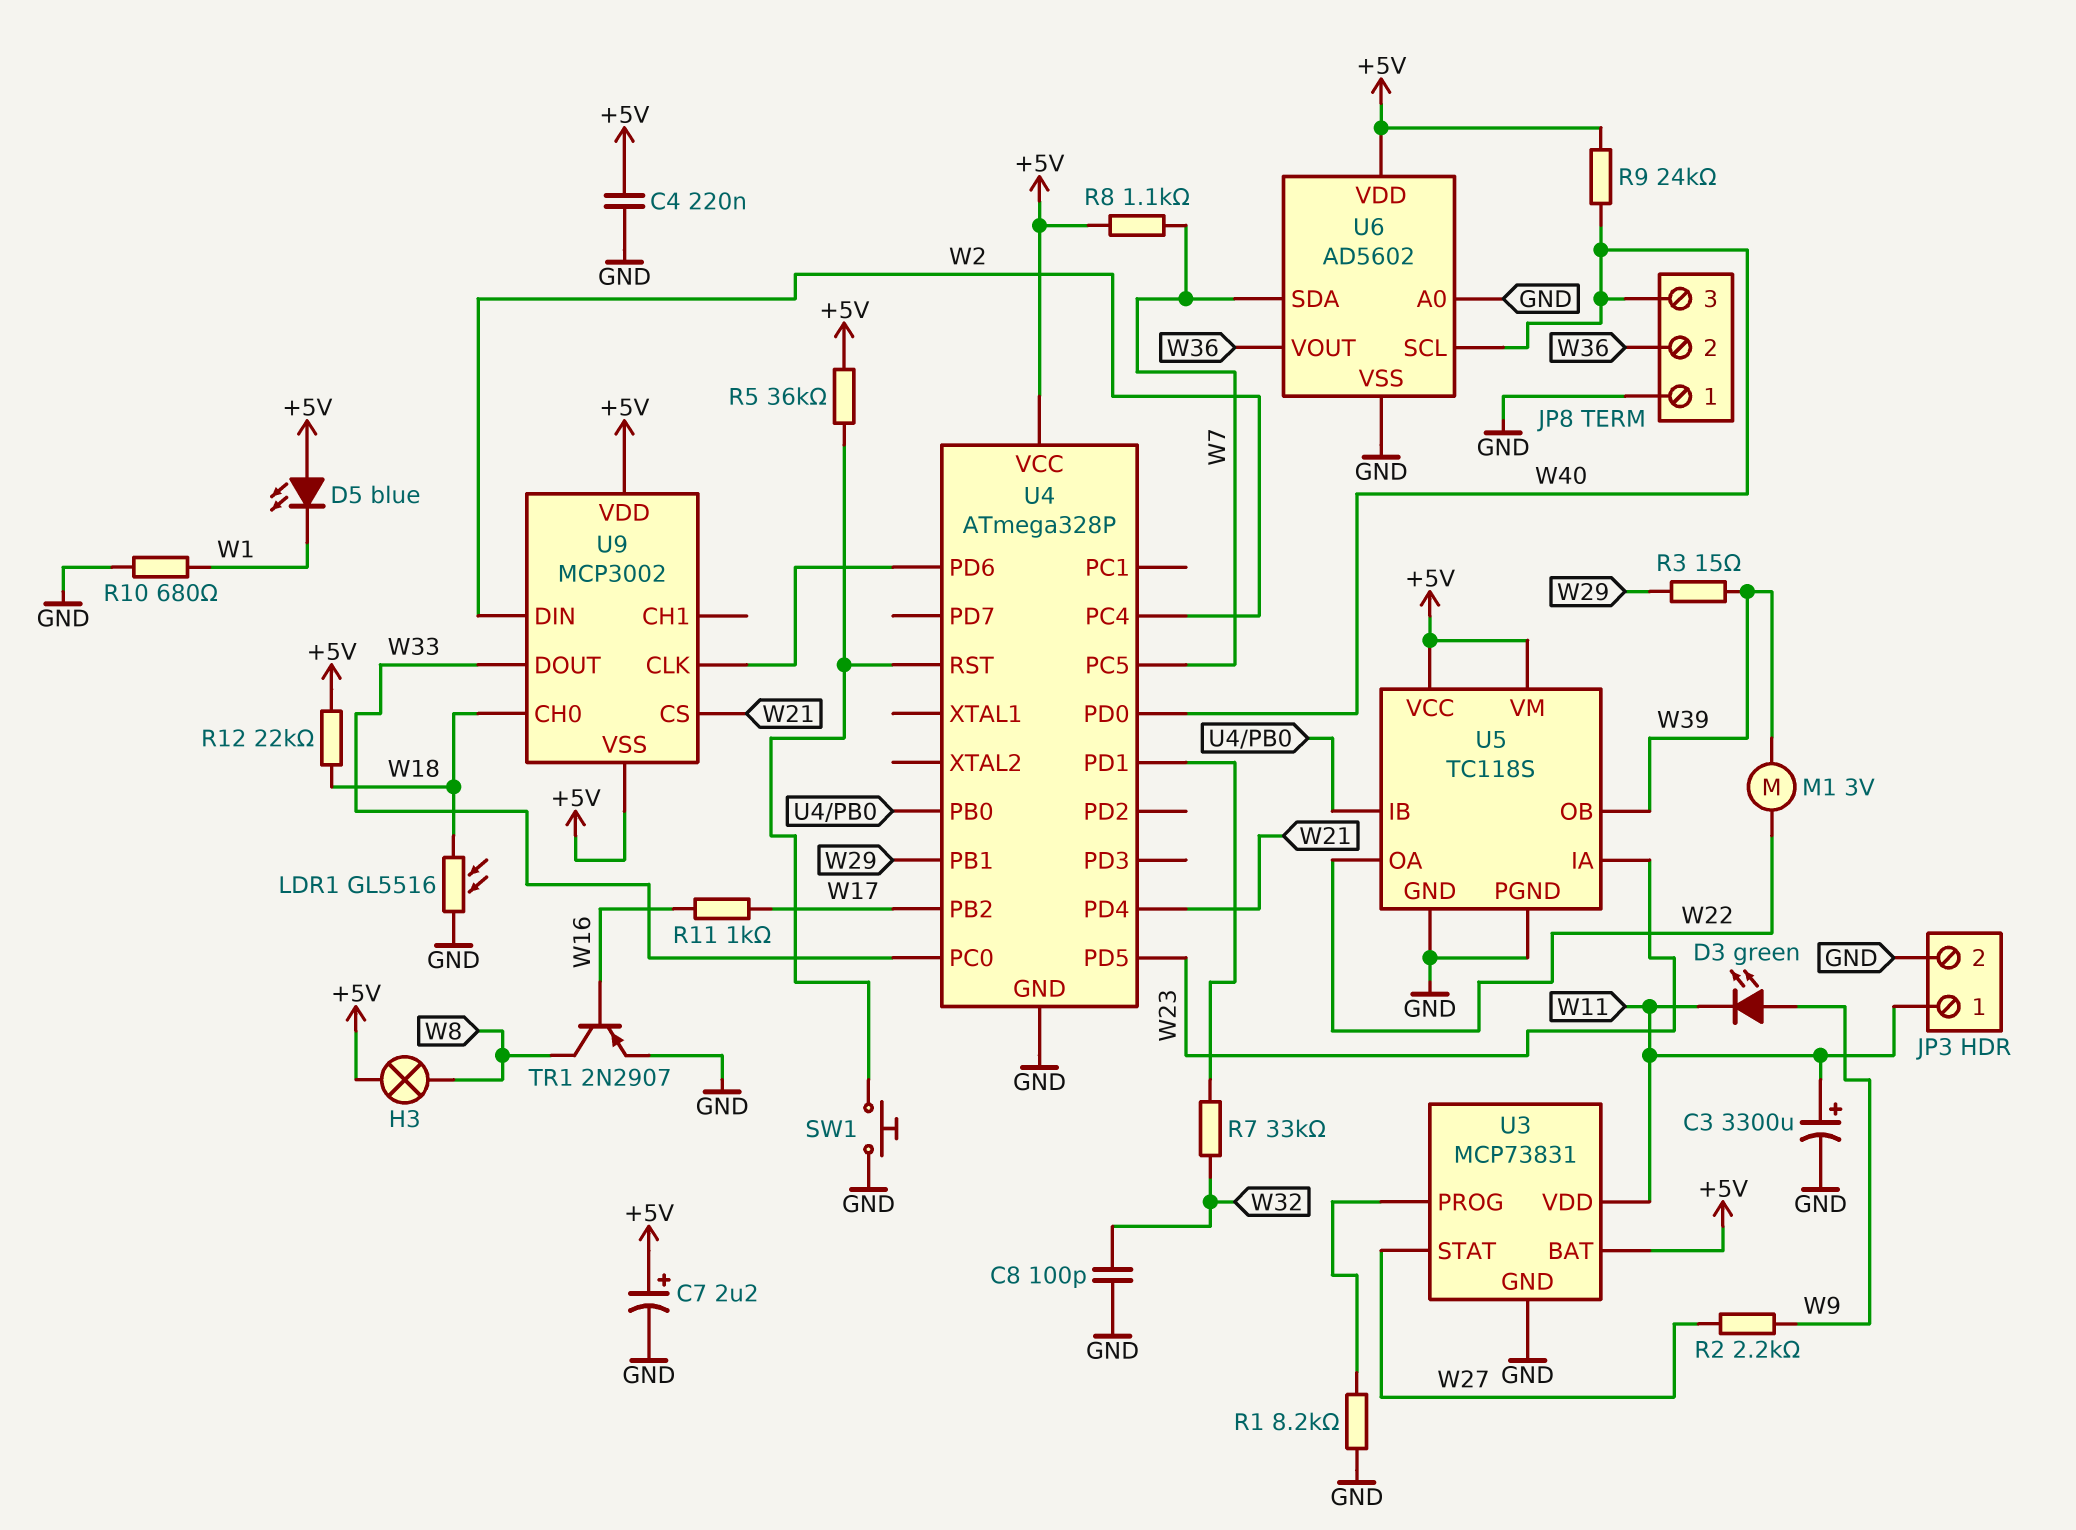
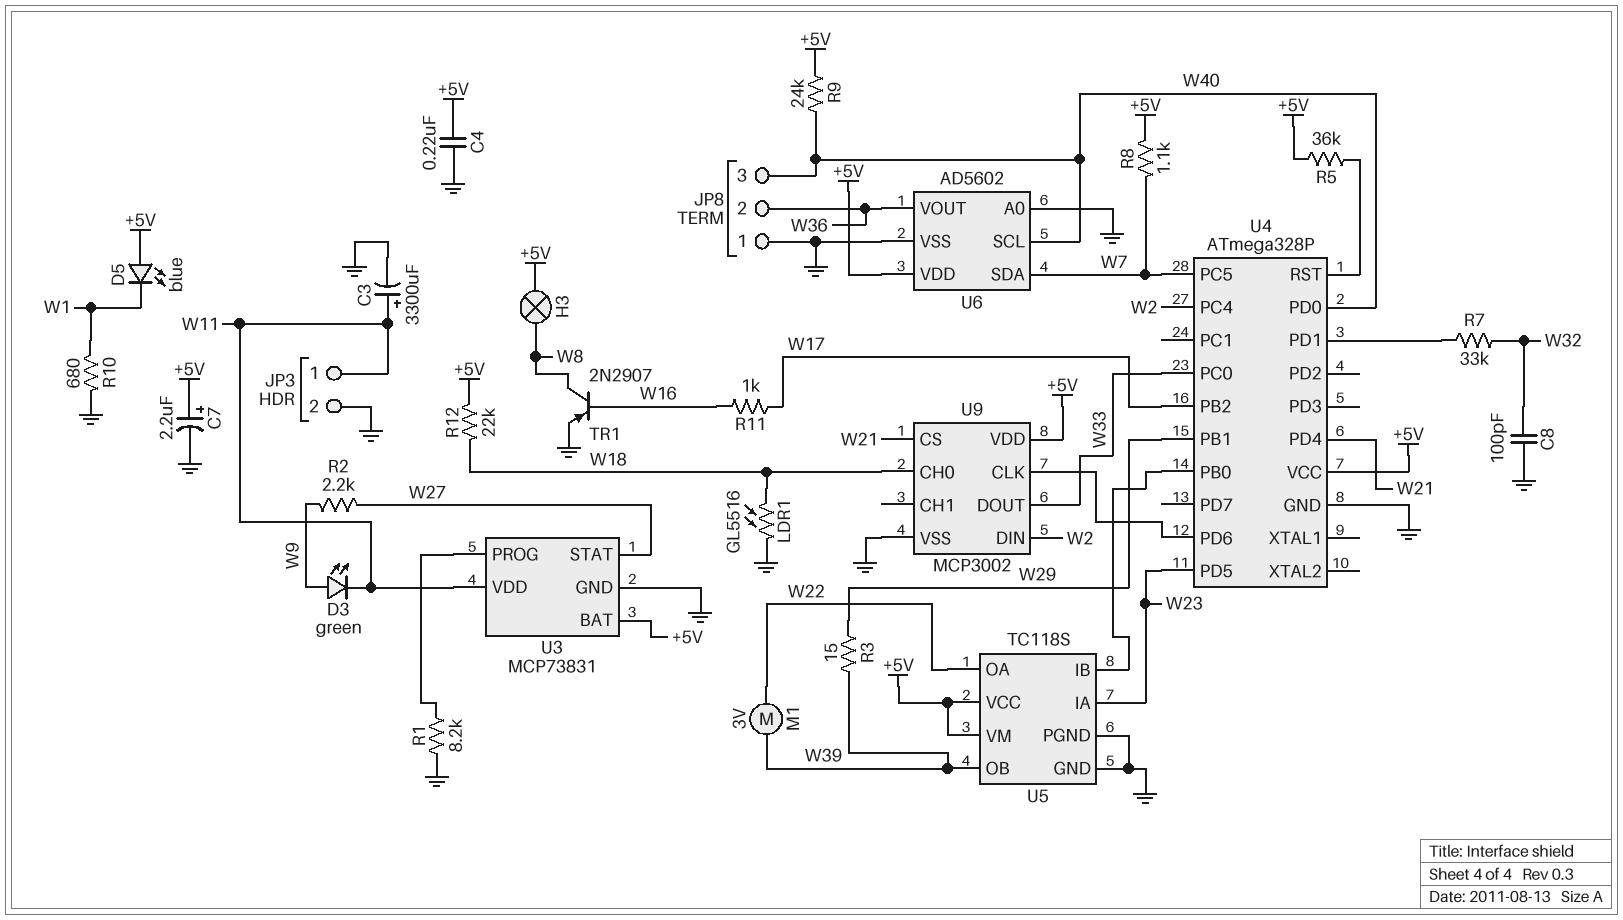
SW1: button (GND, U4/RST) -> none
U9 pin VSS: +5V -> GND

